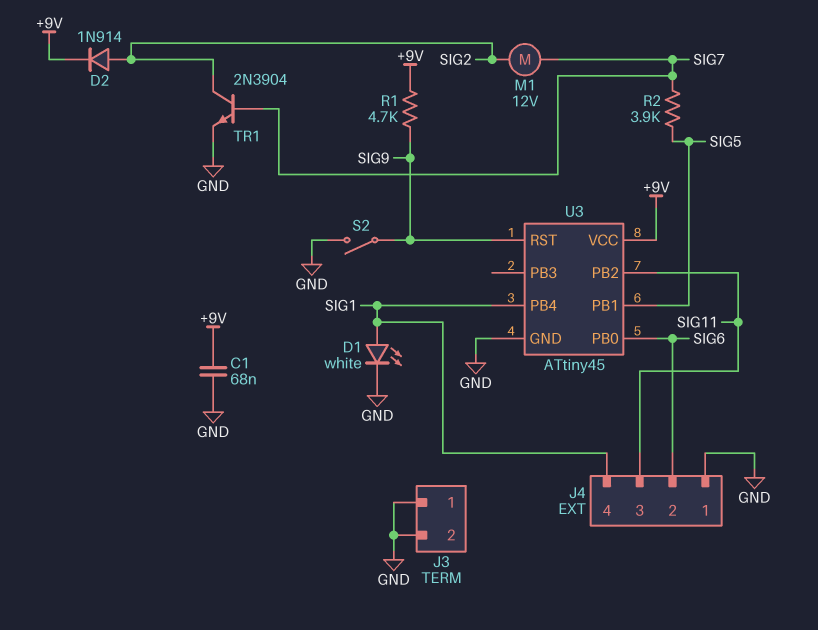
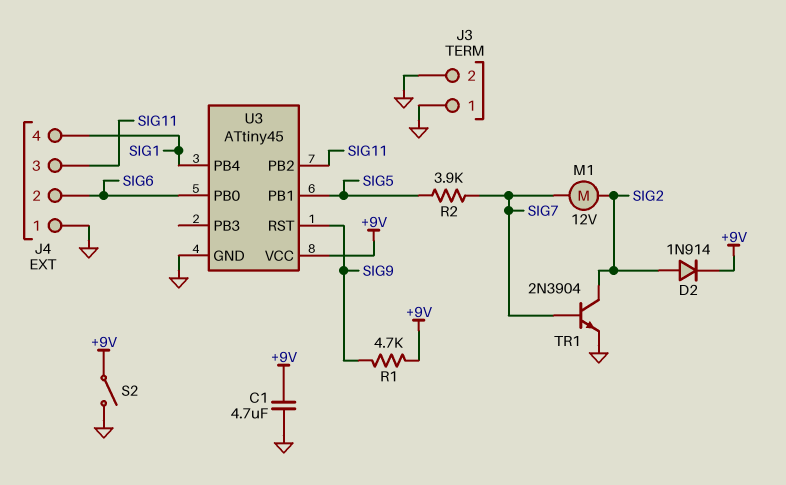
C1: 68nF (+9V, GND) -> 4.7uF (+9V, GND)
D1: LED white (A SIG1, K GND) -> none
S2: switch (GND, SIG9) -> switch (+9V, GND)

